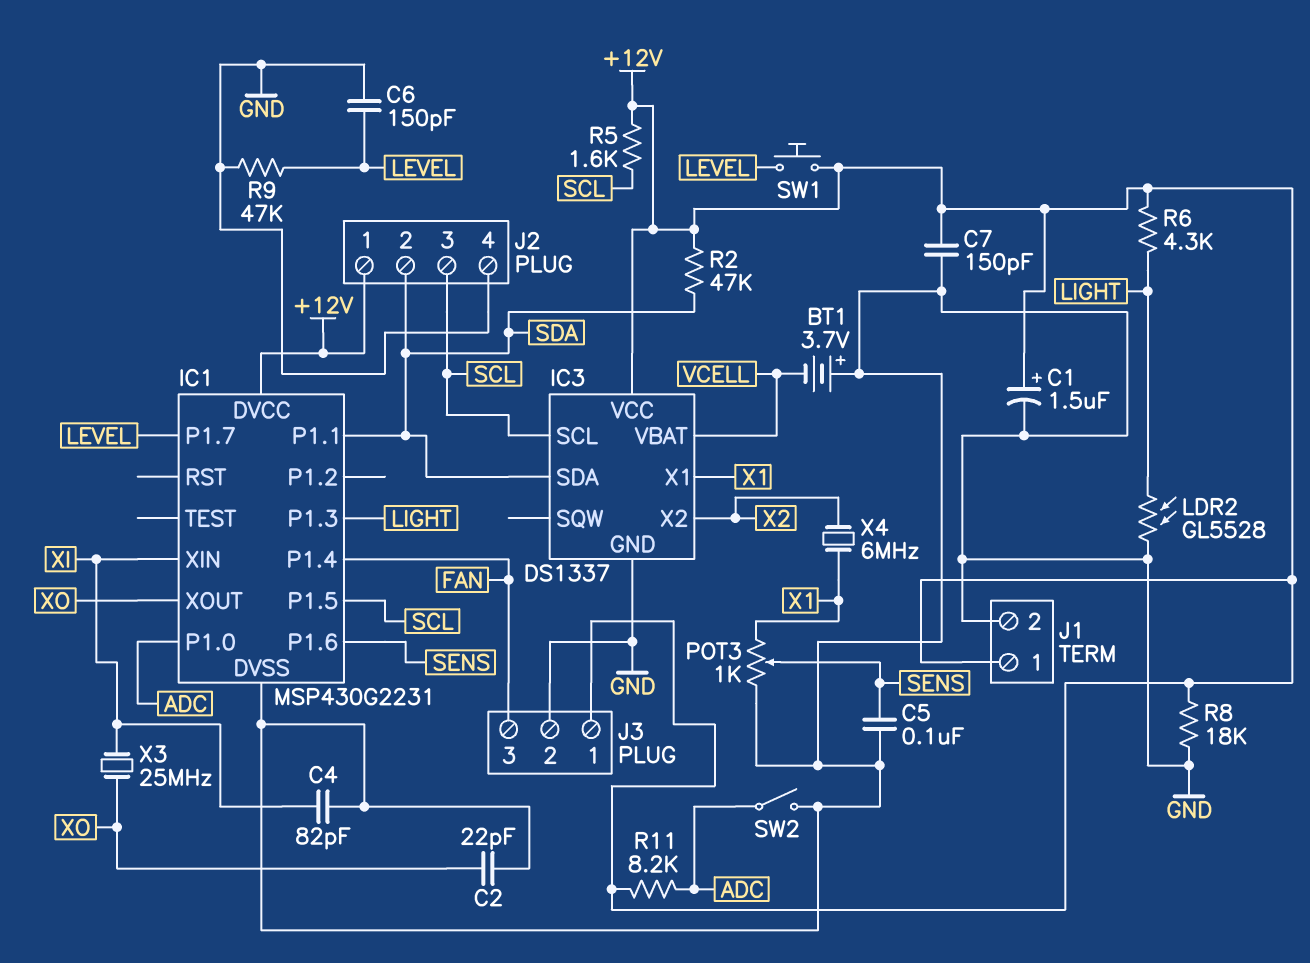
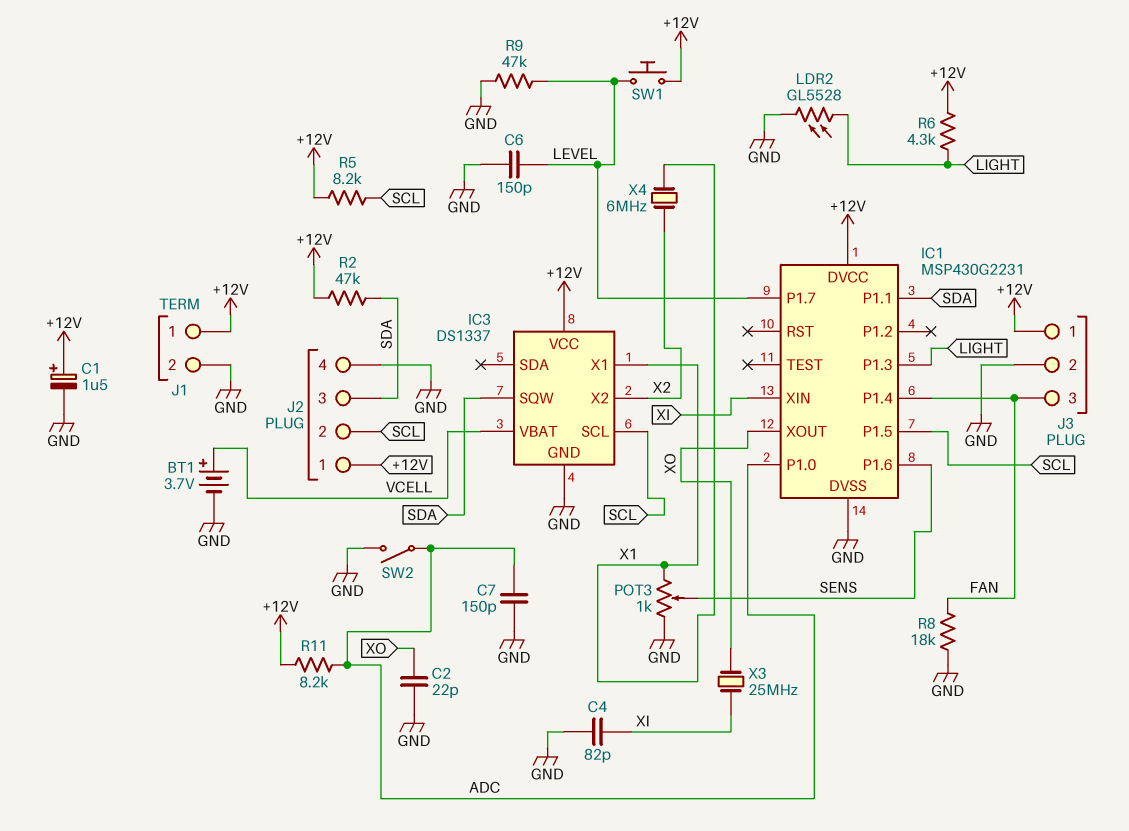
BT1: 3.7V (plus GND, minus VCELL) -> 3.7V (plus VCELL, minus GND)
C5: 100nF (GND, SENS) -> none
C7: 150pF (+12V, GND) -> 150pF (ADC, GND)
IC3 pin SDA: SDA -> none
IC3 pin SQW: none -> SDA
J2 pin 2: SDA -> SCL
J2 pin 3: SCL -> SDA
R5: 1.6k (+12V, SCL) -> 8.2k (+12V, SCL)
R8: 18k (+12V, GND) -> 18k (FAN, GND)

